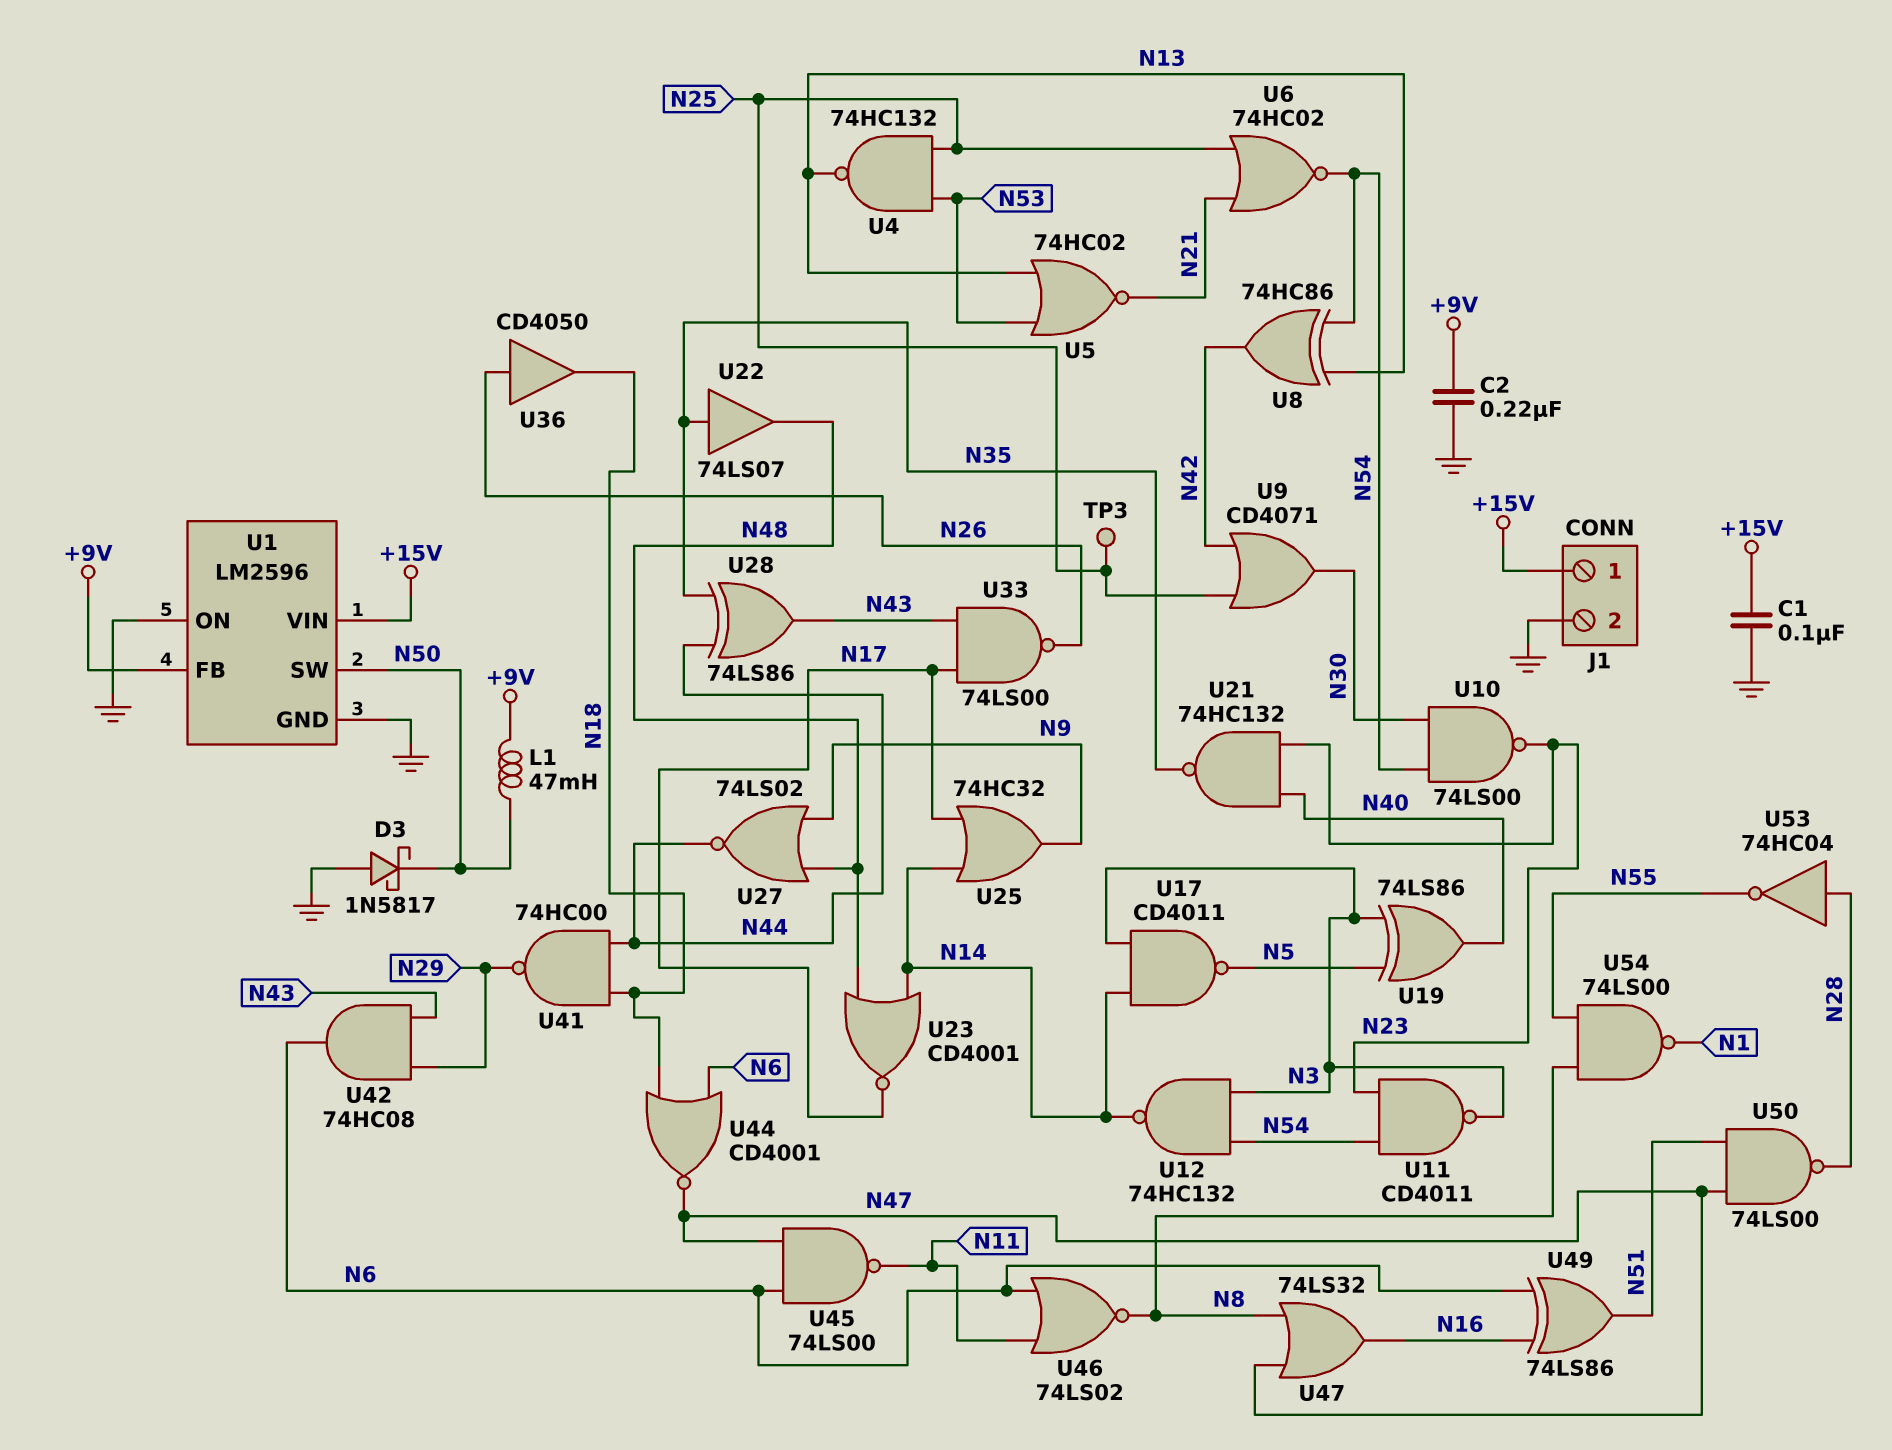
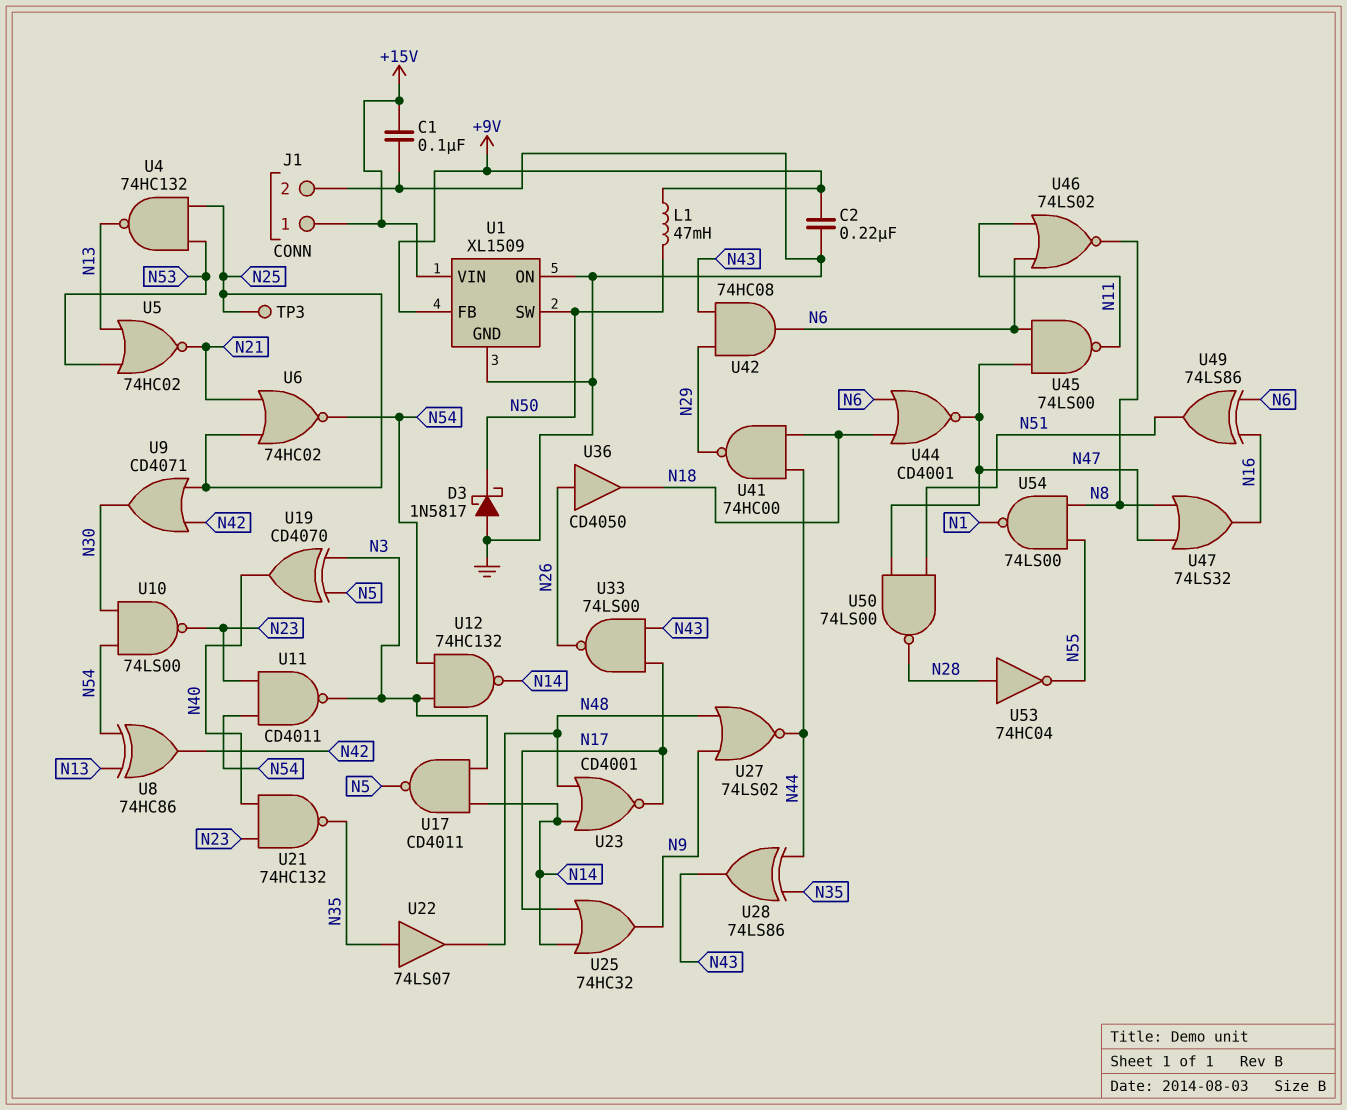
U1: LM2596 -> XL1509
U19: XOR 74LS86 (in N3, in N5, out N40) -> XOR CD4070 (in N3, in N5, out N40)

